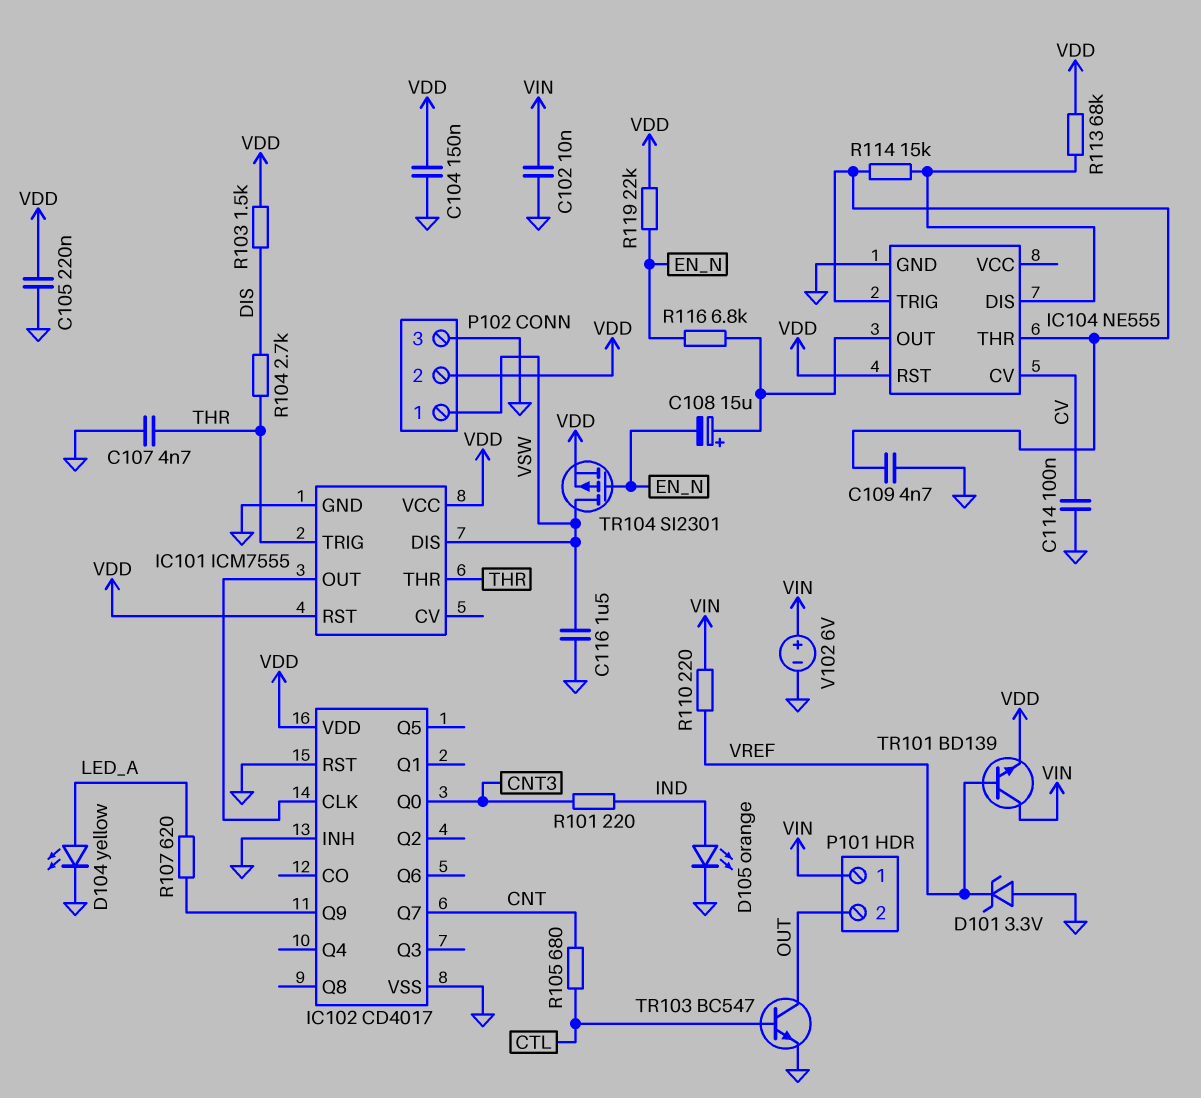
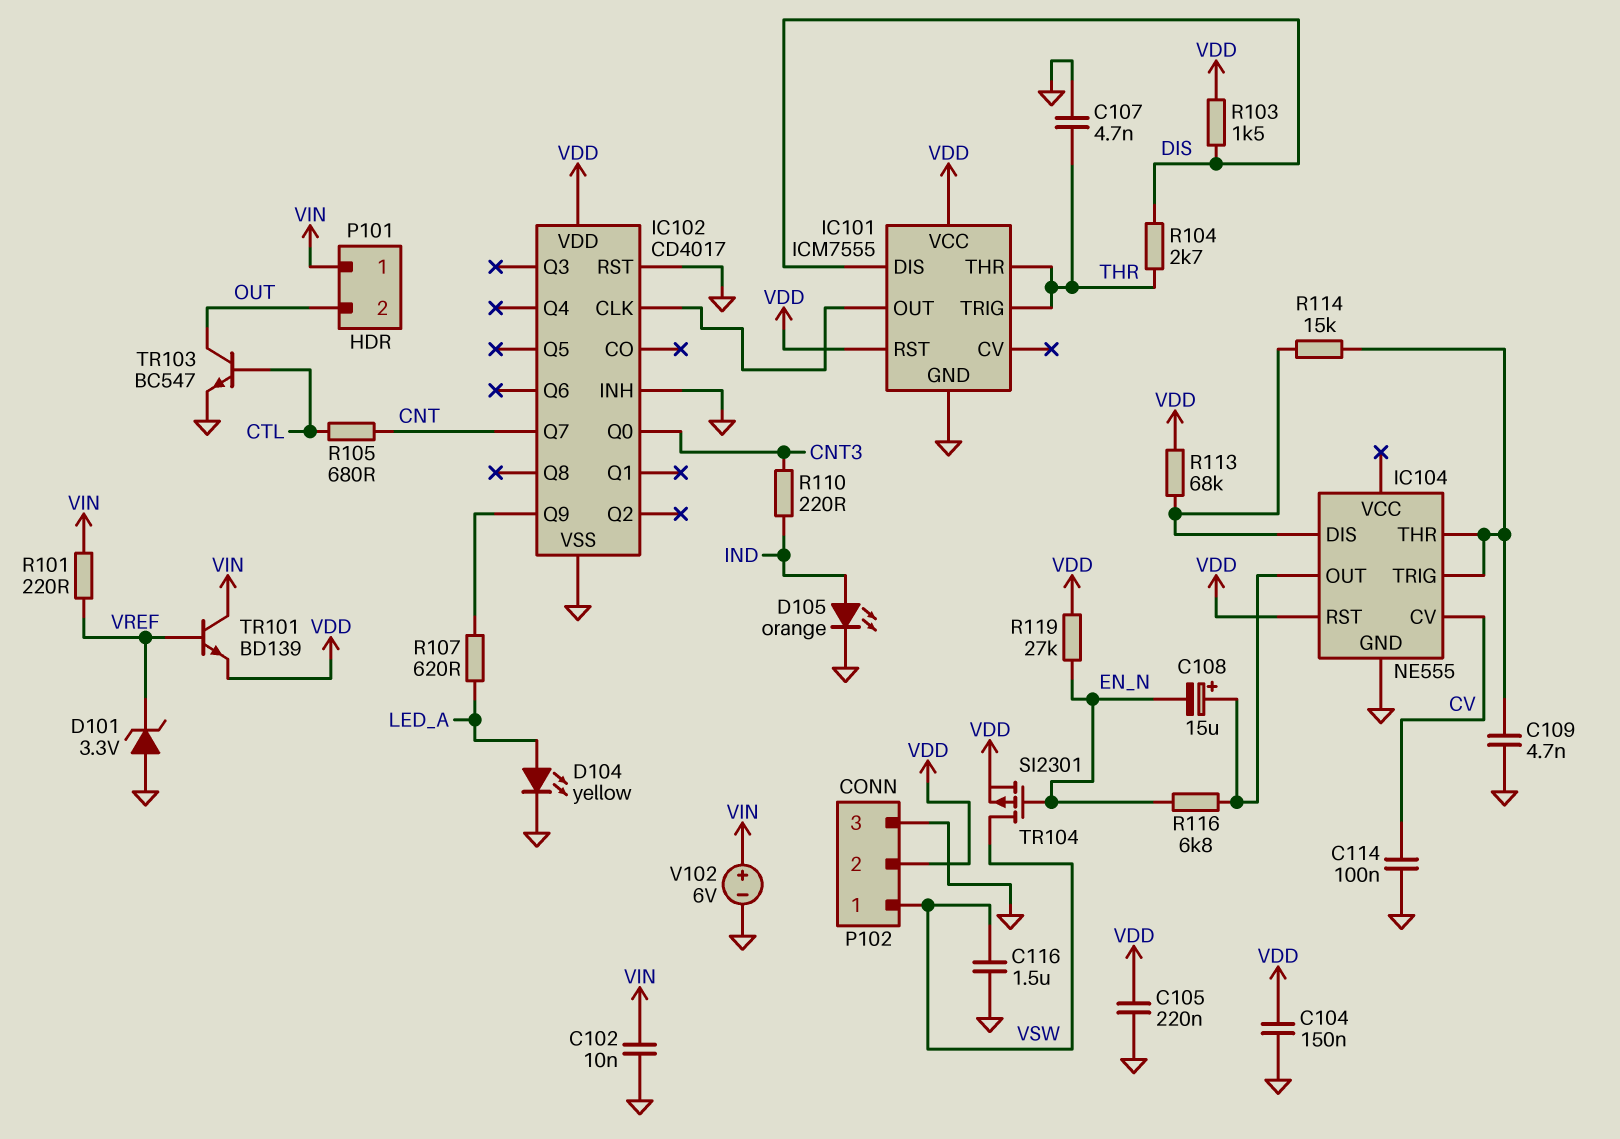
IC101 pin DIS: VSW -> DIS
R101: 220 (CNT3, IND) -> 220 (VIN, VREF)
R110: 220 (VIN, VREF) -> 220 (CNT3, IND)
R119: 22k (EN_N, VDD) -> 27k (EN_N, VDD)

